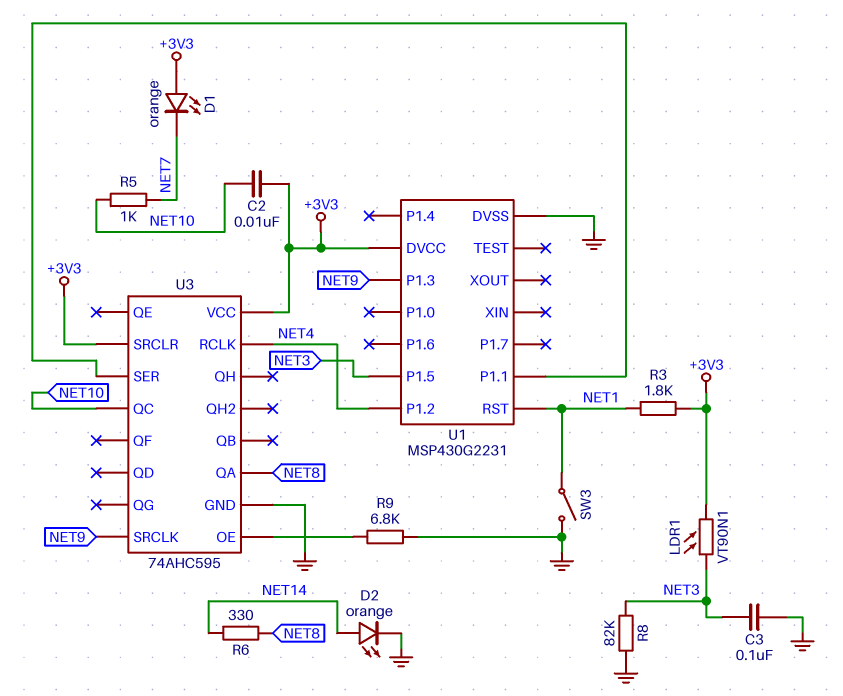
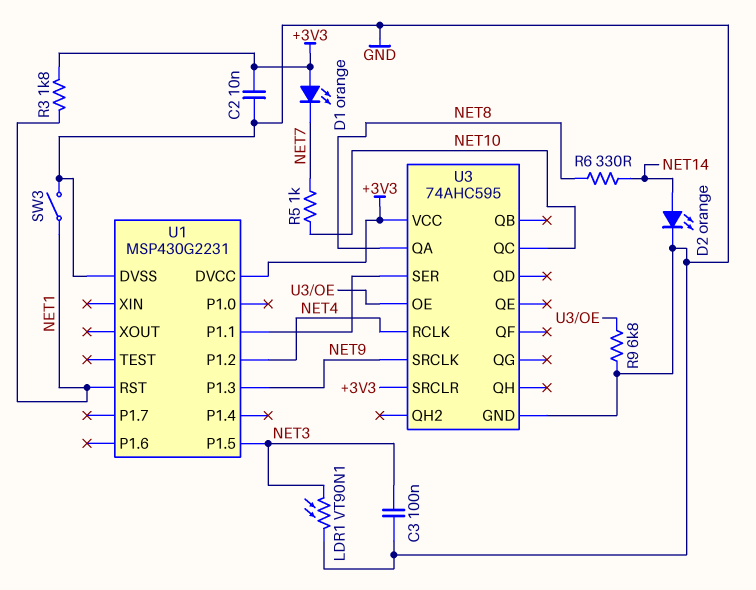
C2: 10nF (+3V3, NET10) -> 10nF (+3V3, GND)
LDR1: VT90N1 (+3V3, NET3) -> VT90N1 (GND, NET3)
R8: 82k (GND, NET3) -> none

